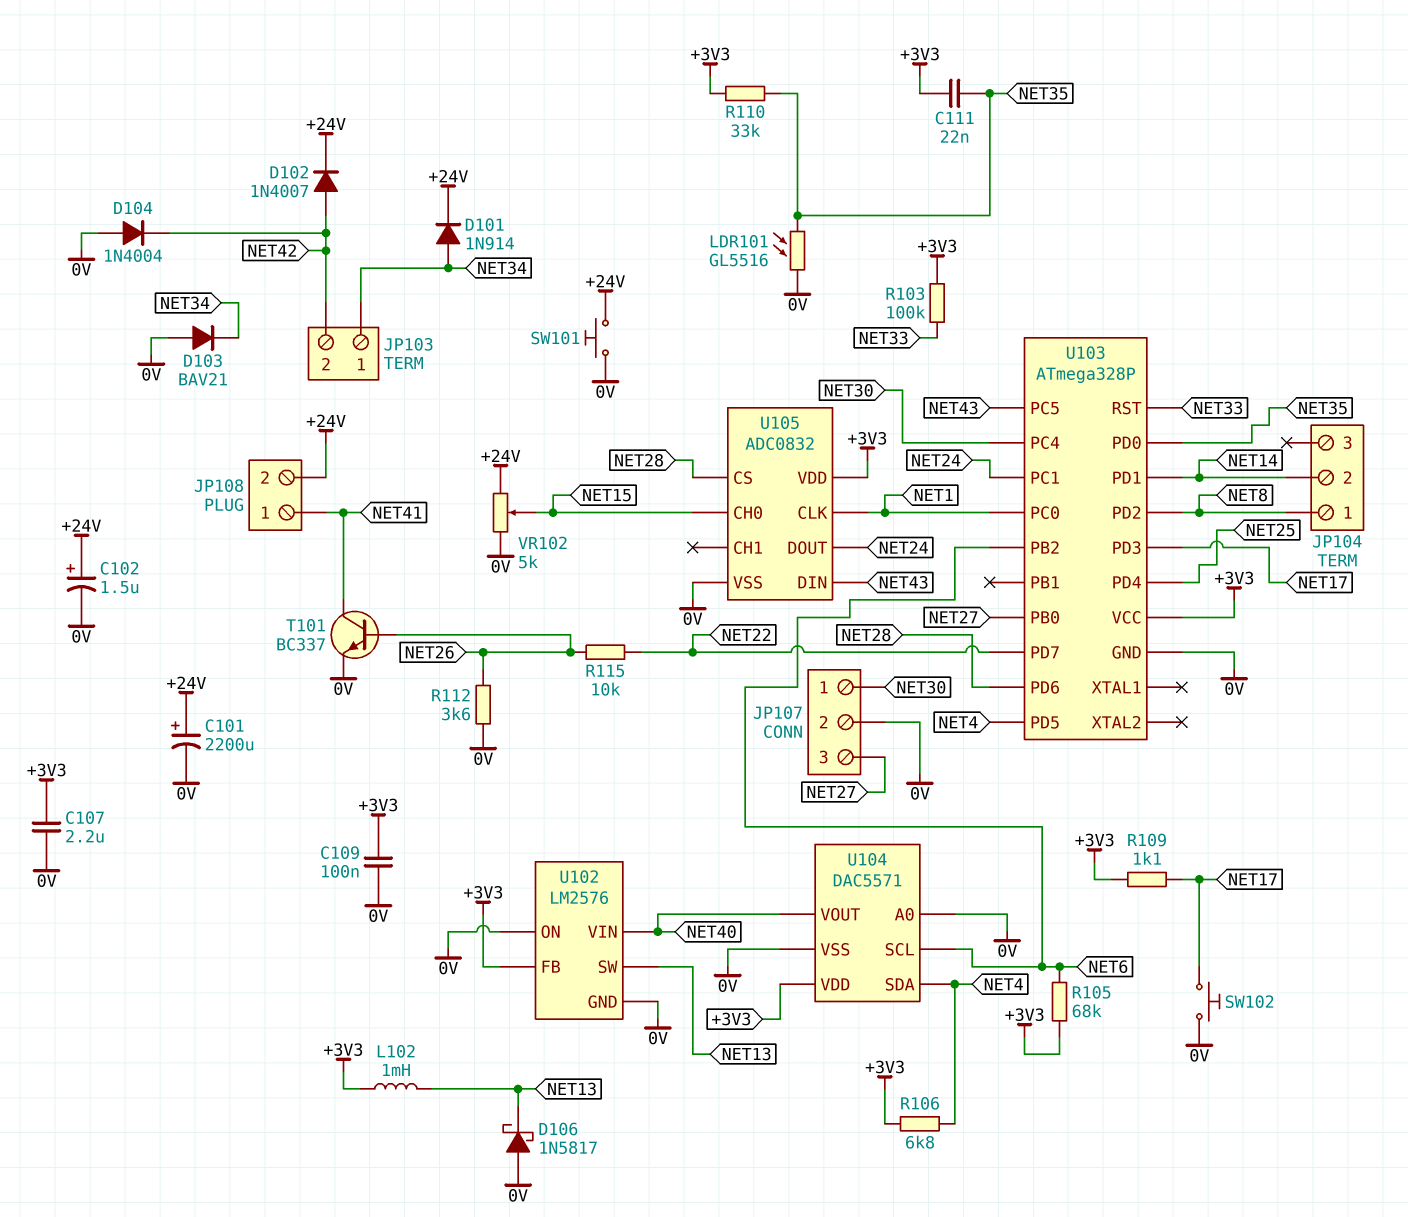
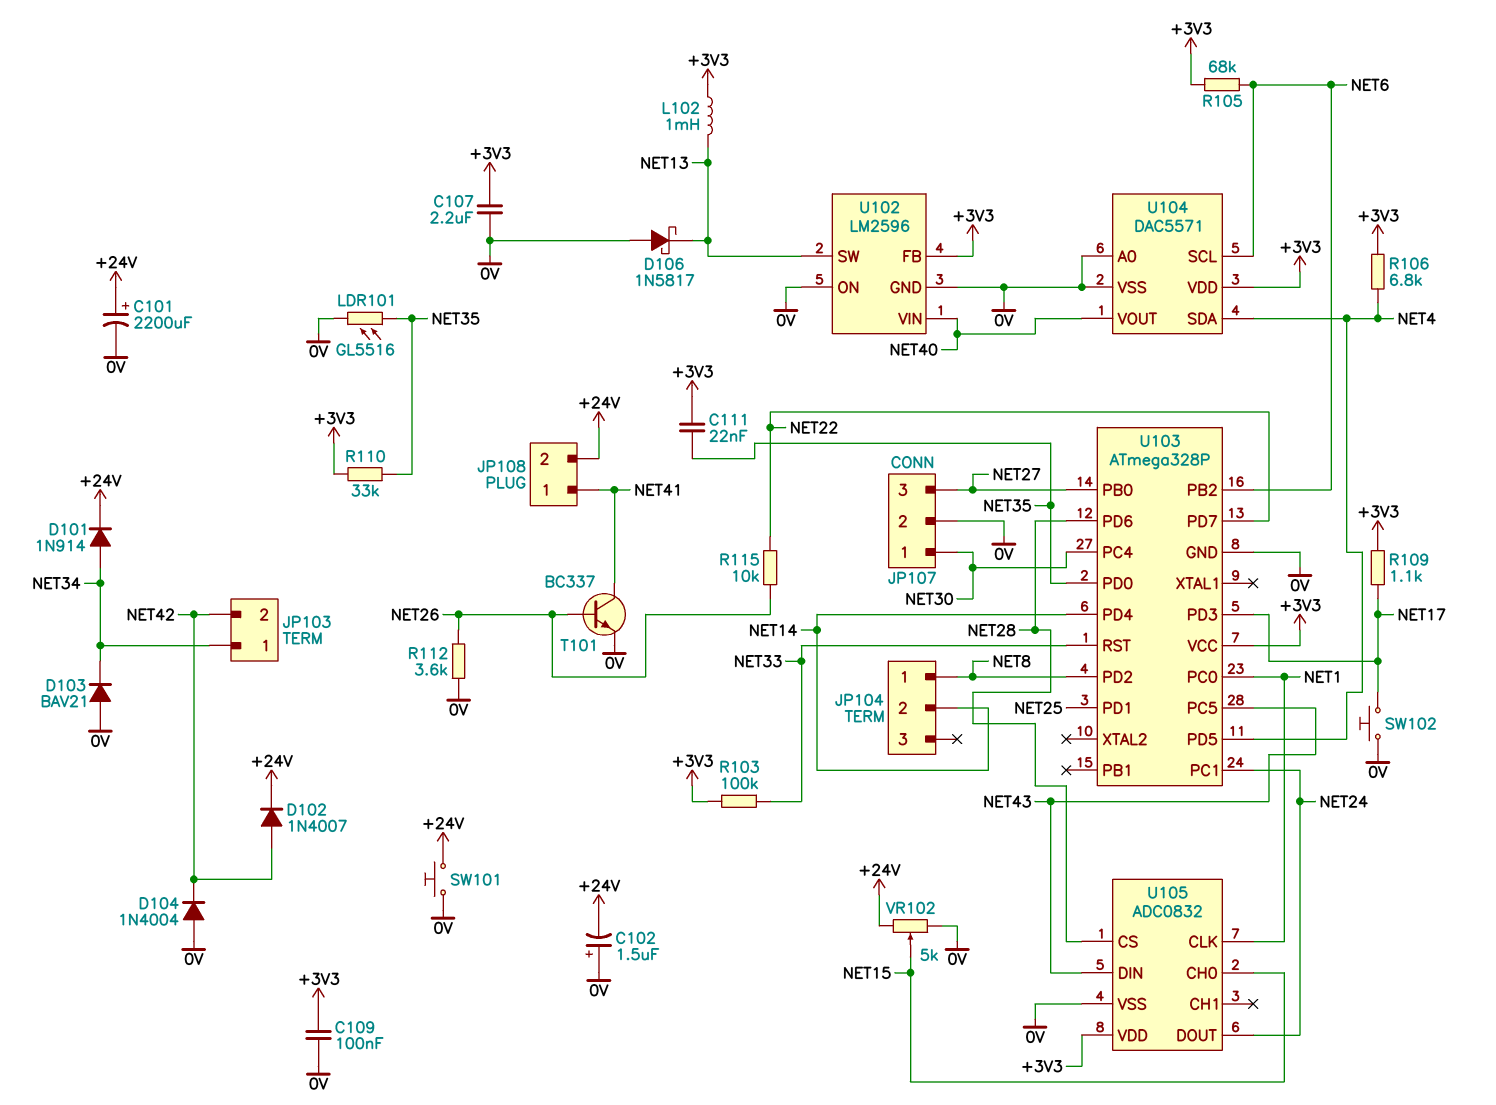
C102: 1.5uF (plus +24V, minus 0V) -> 1.5uF (plus 0V, minus +24V)
U102: LM2576 -> LM2596
U103 pin PD1: NET14 -> NET25
U103 pin PD4: NET25 -> NET14

